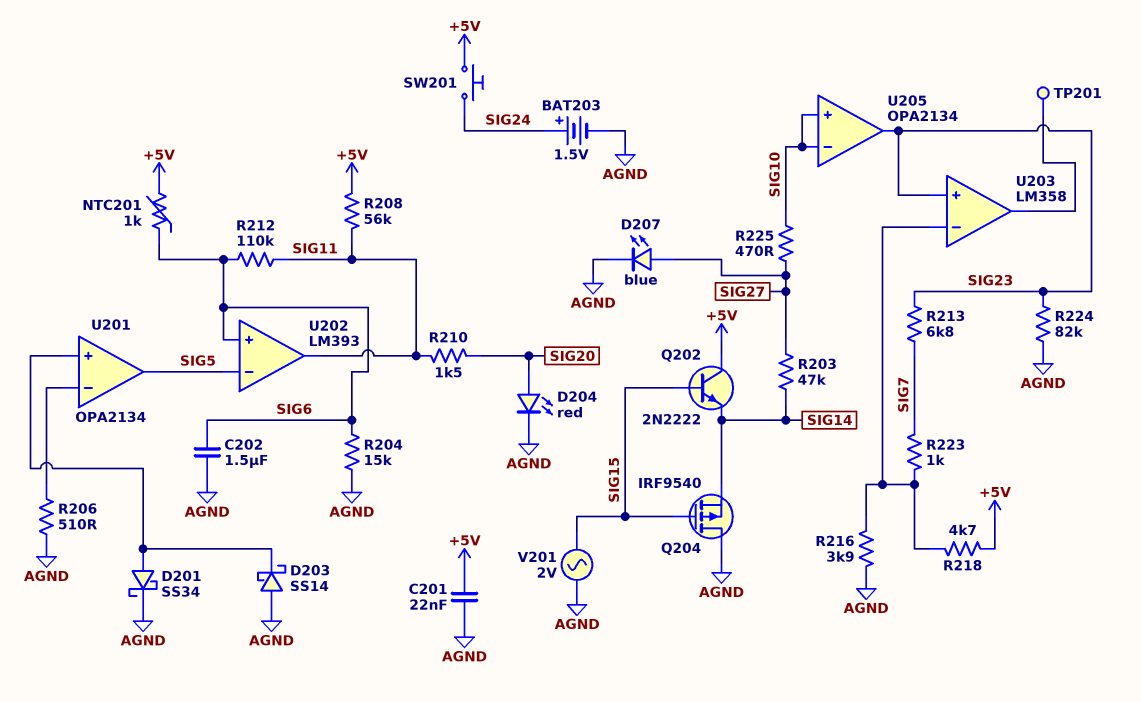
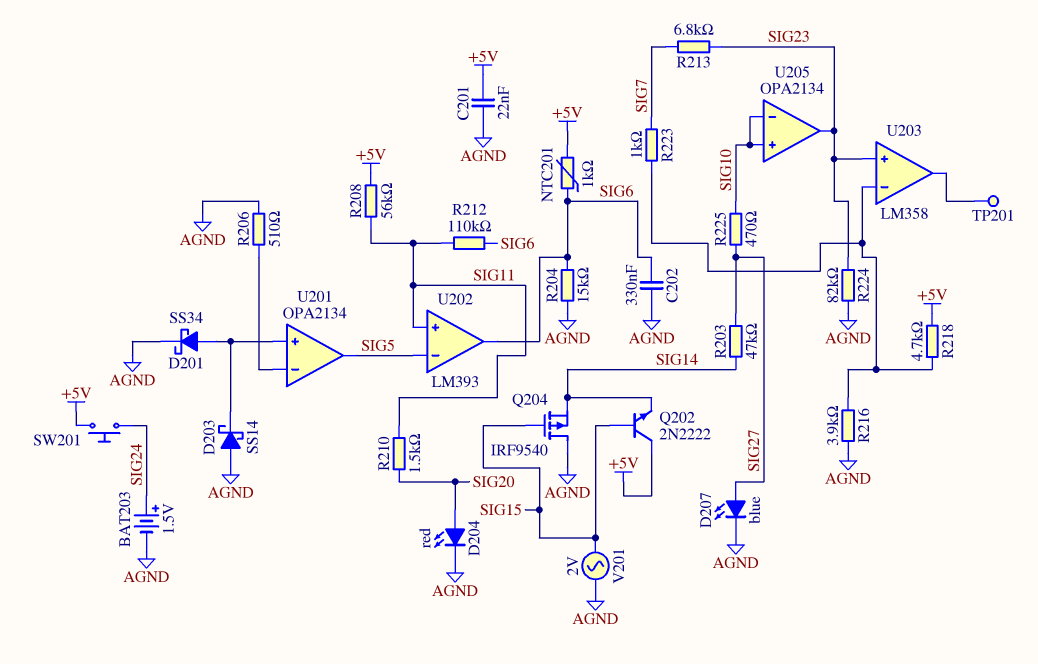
C202: 1.5uF (AGND, SIG6) -> 330nF (AGND, SIG6)
U202 pin in+: SIG6 -> SIG11
U202 pin out: SIG11 -> SIG6

